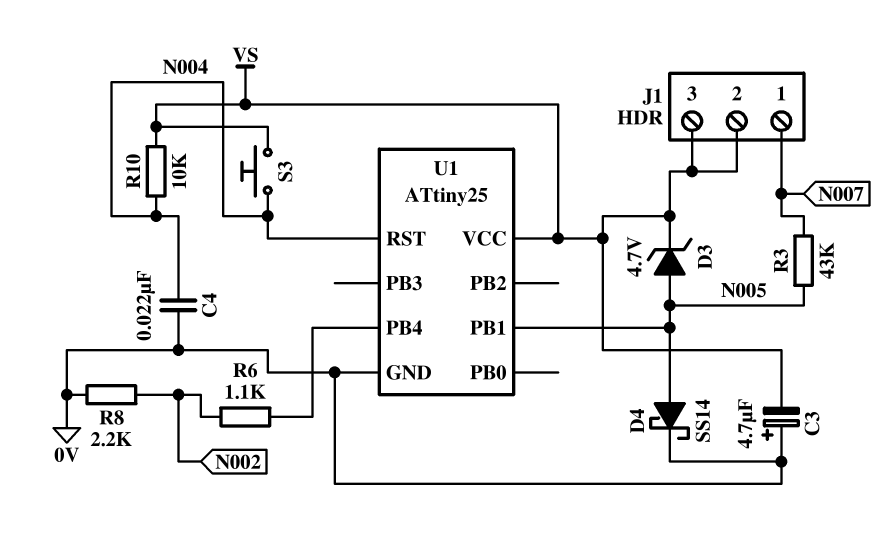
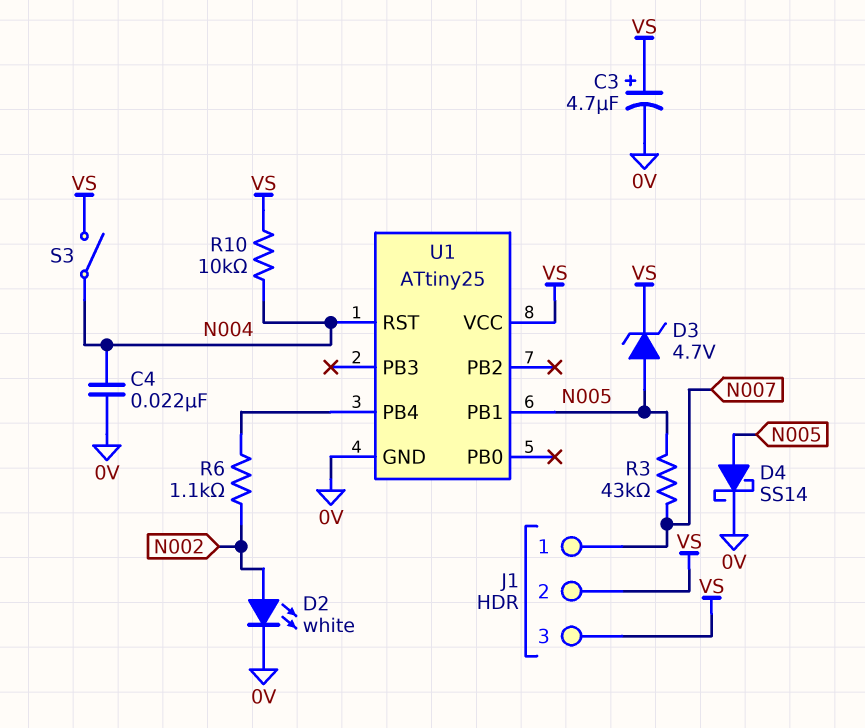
C3: 4.7uF (plus 0V, minus VS) -> 4.7uF (plus VS, minus 0V)
D2: none -> LED white (A N002, K 0V)
R8: 2.2k (0V, N002) -> none
S3: button (N004, VS) -> switch (N004, VS)

